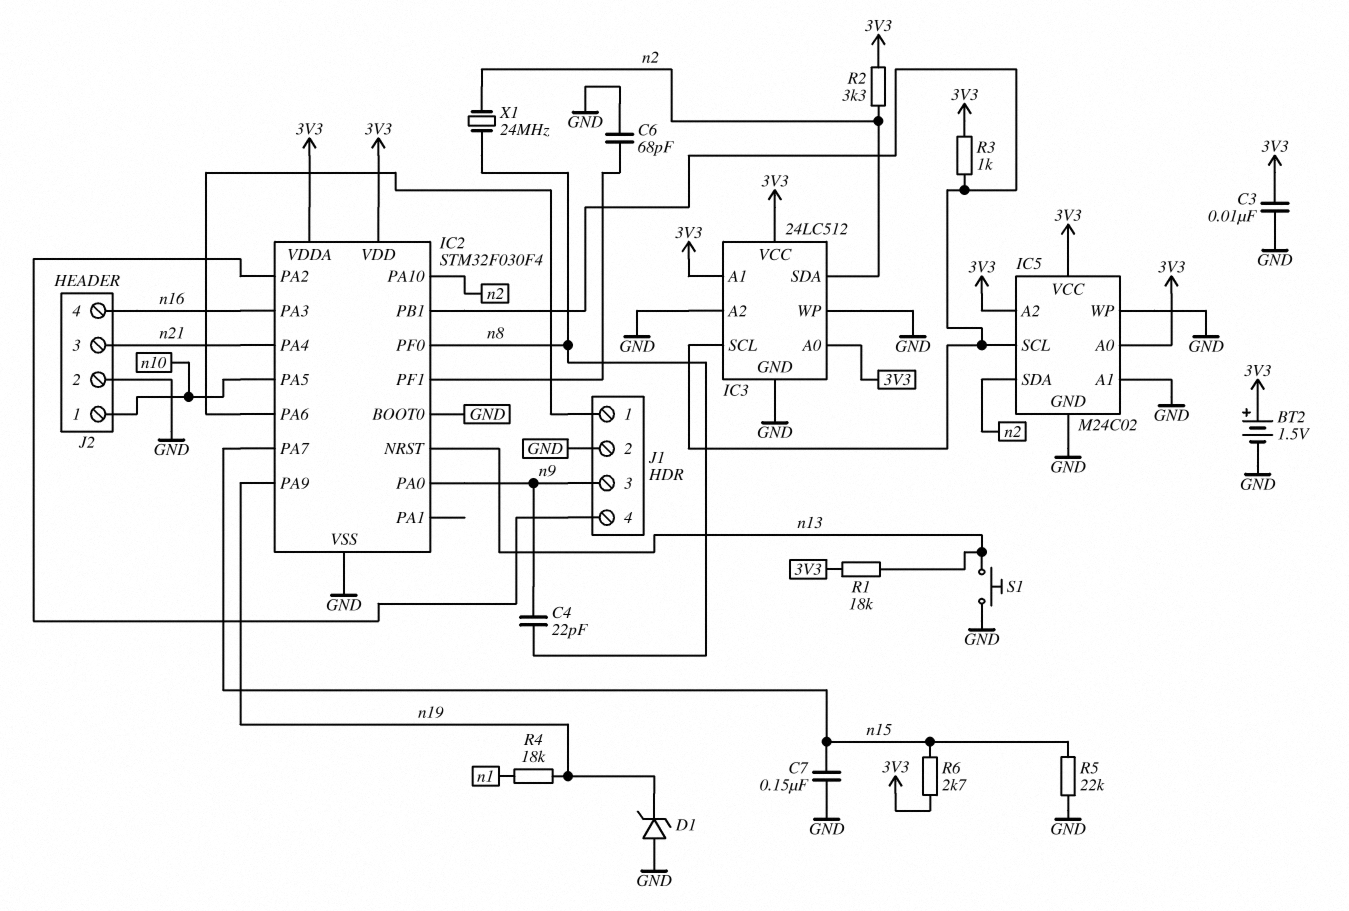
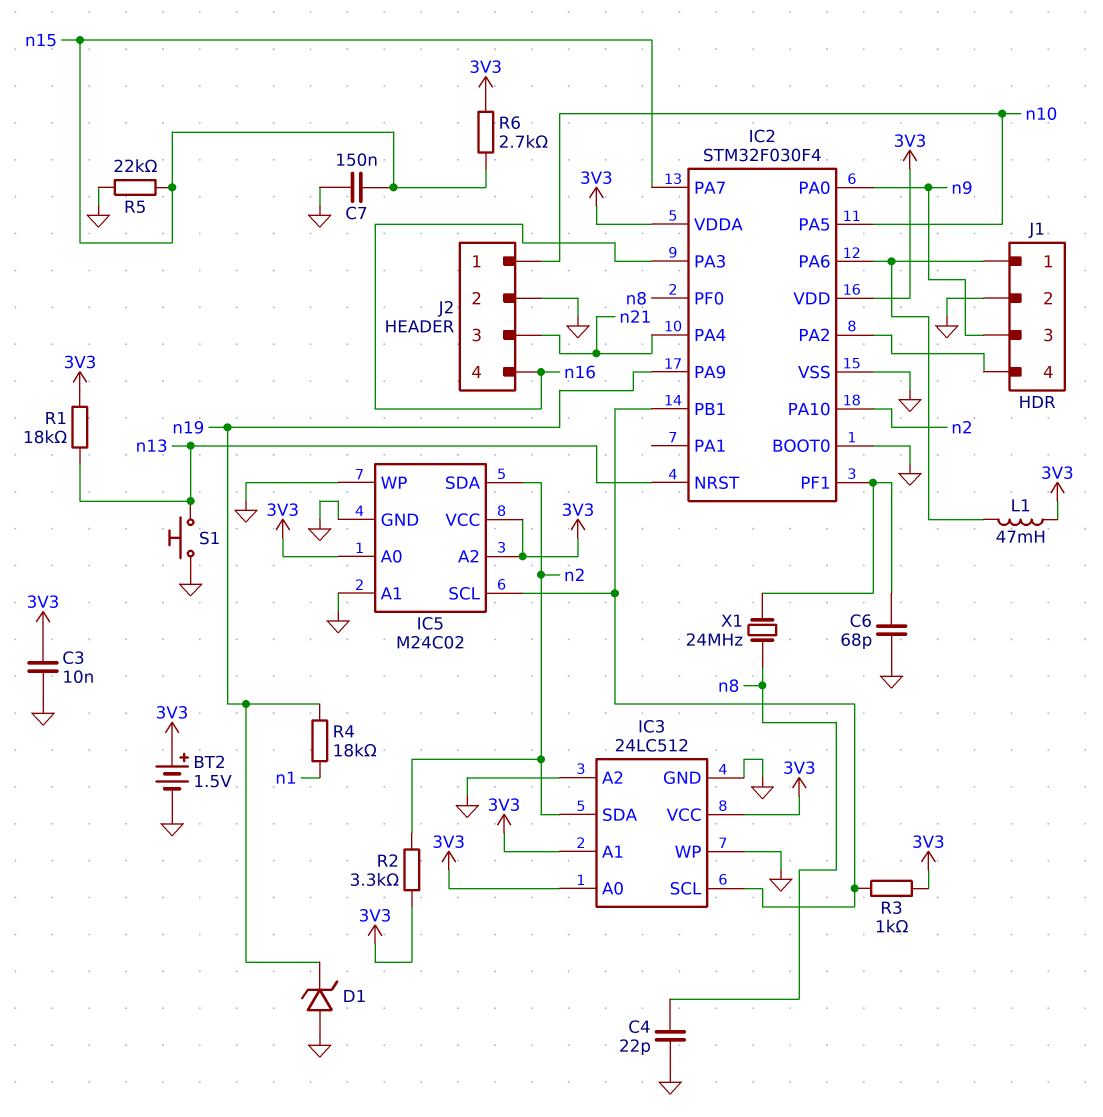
C4: 22pF (n8, n9) -> 22pF (GND, n8)
L1: none -> 47mH (3V3, IC2/PA6)
X1: 24MHz (n2, n8) -> 24MHz (IC2/PF1, n8)

